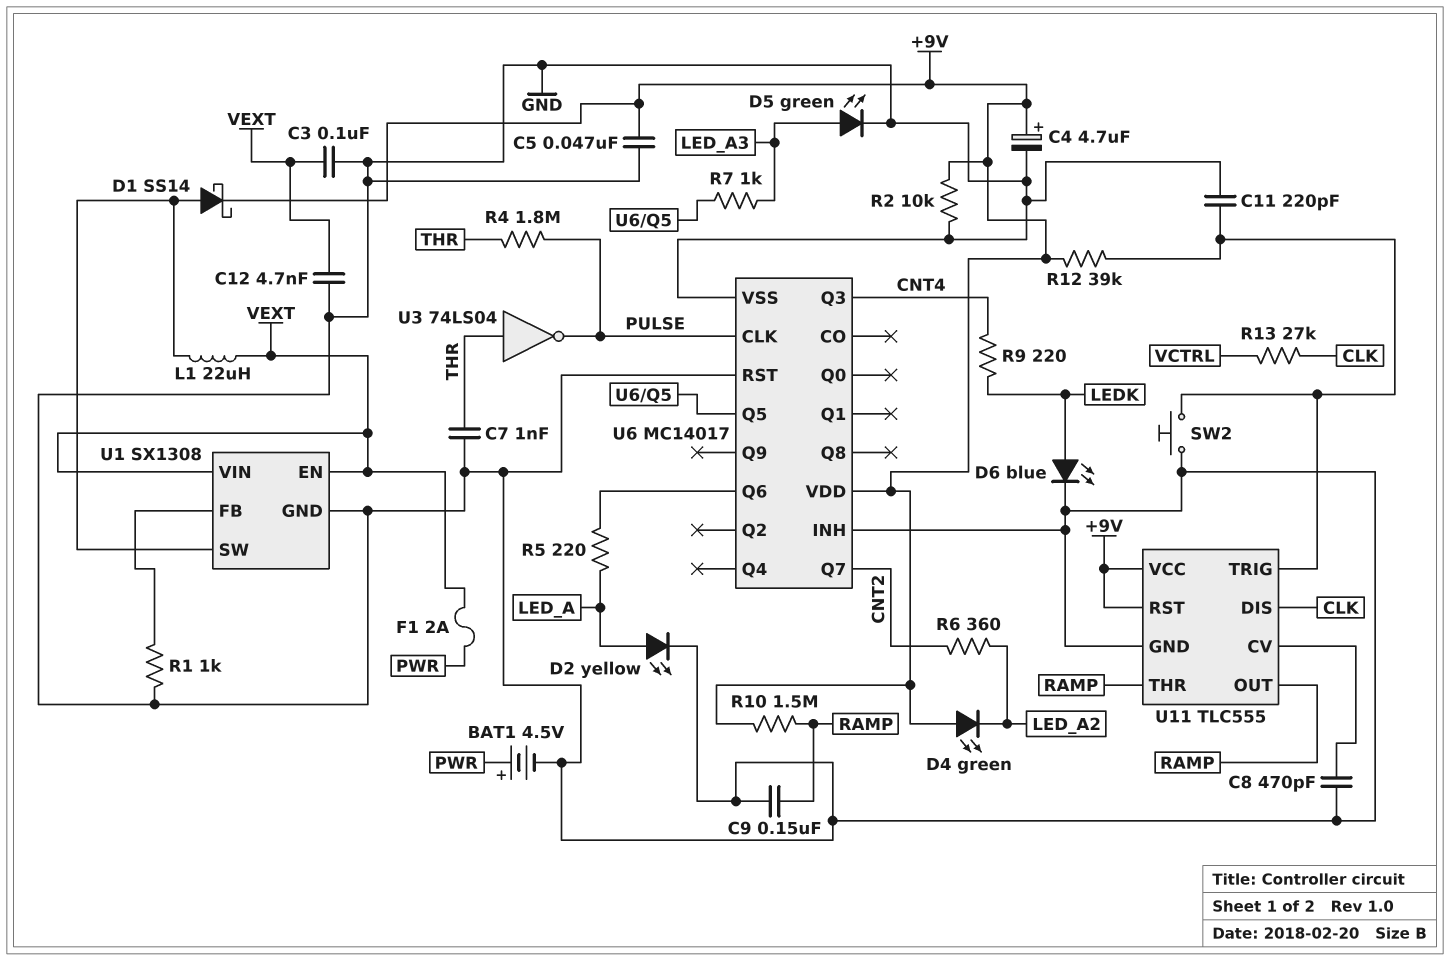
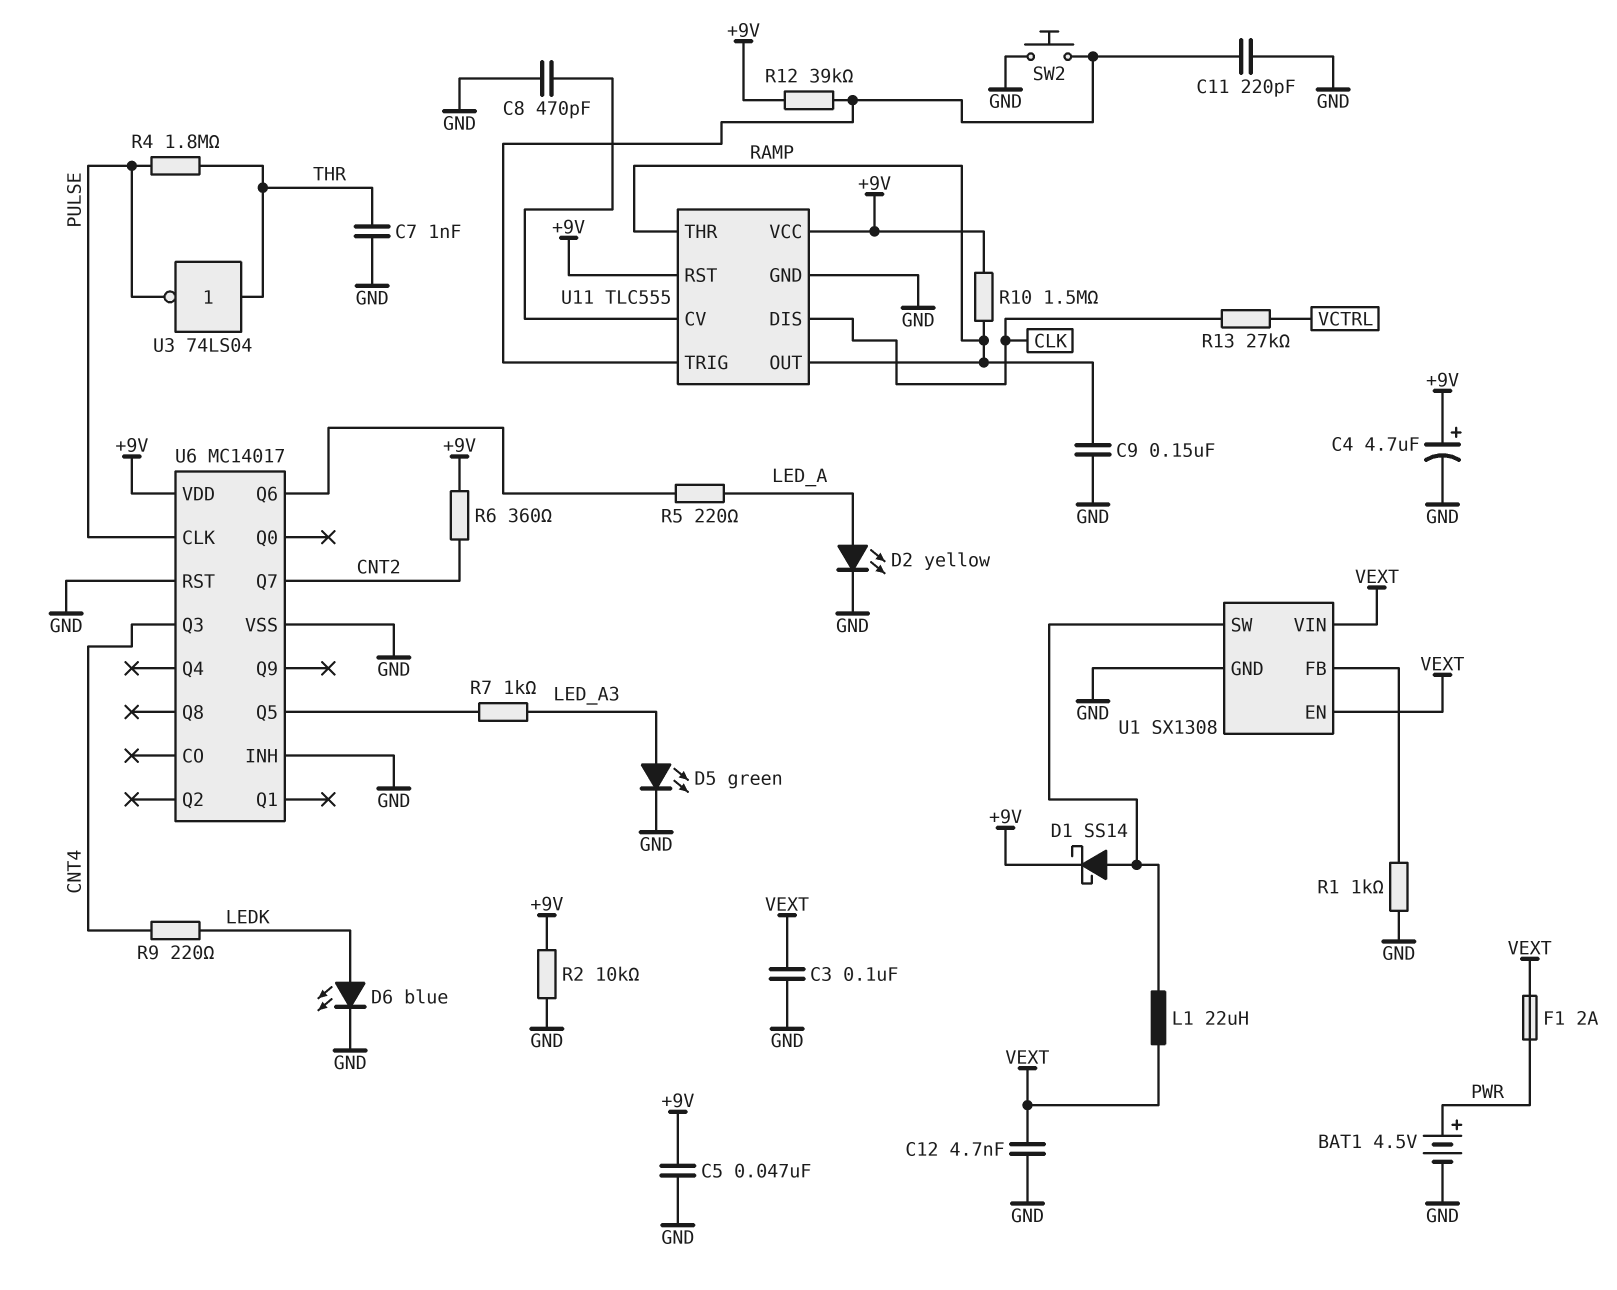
D4: LED green (A +9V, K LED_A2) -> none
R6: 360 (CNT2, LED_A2) -> 360 (+9V, CNT2)

